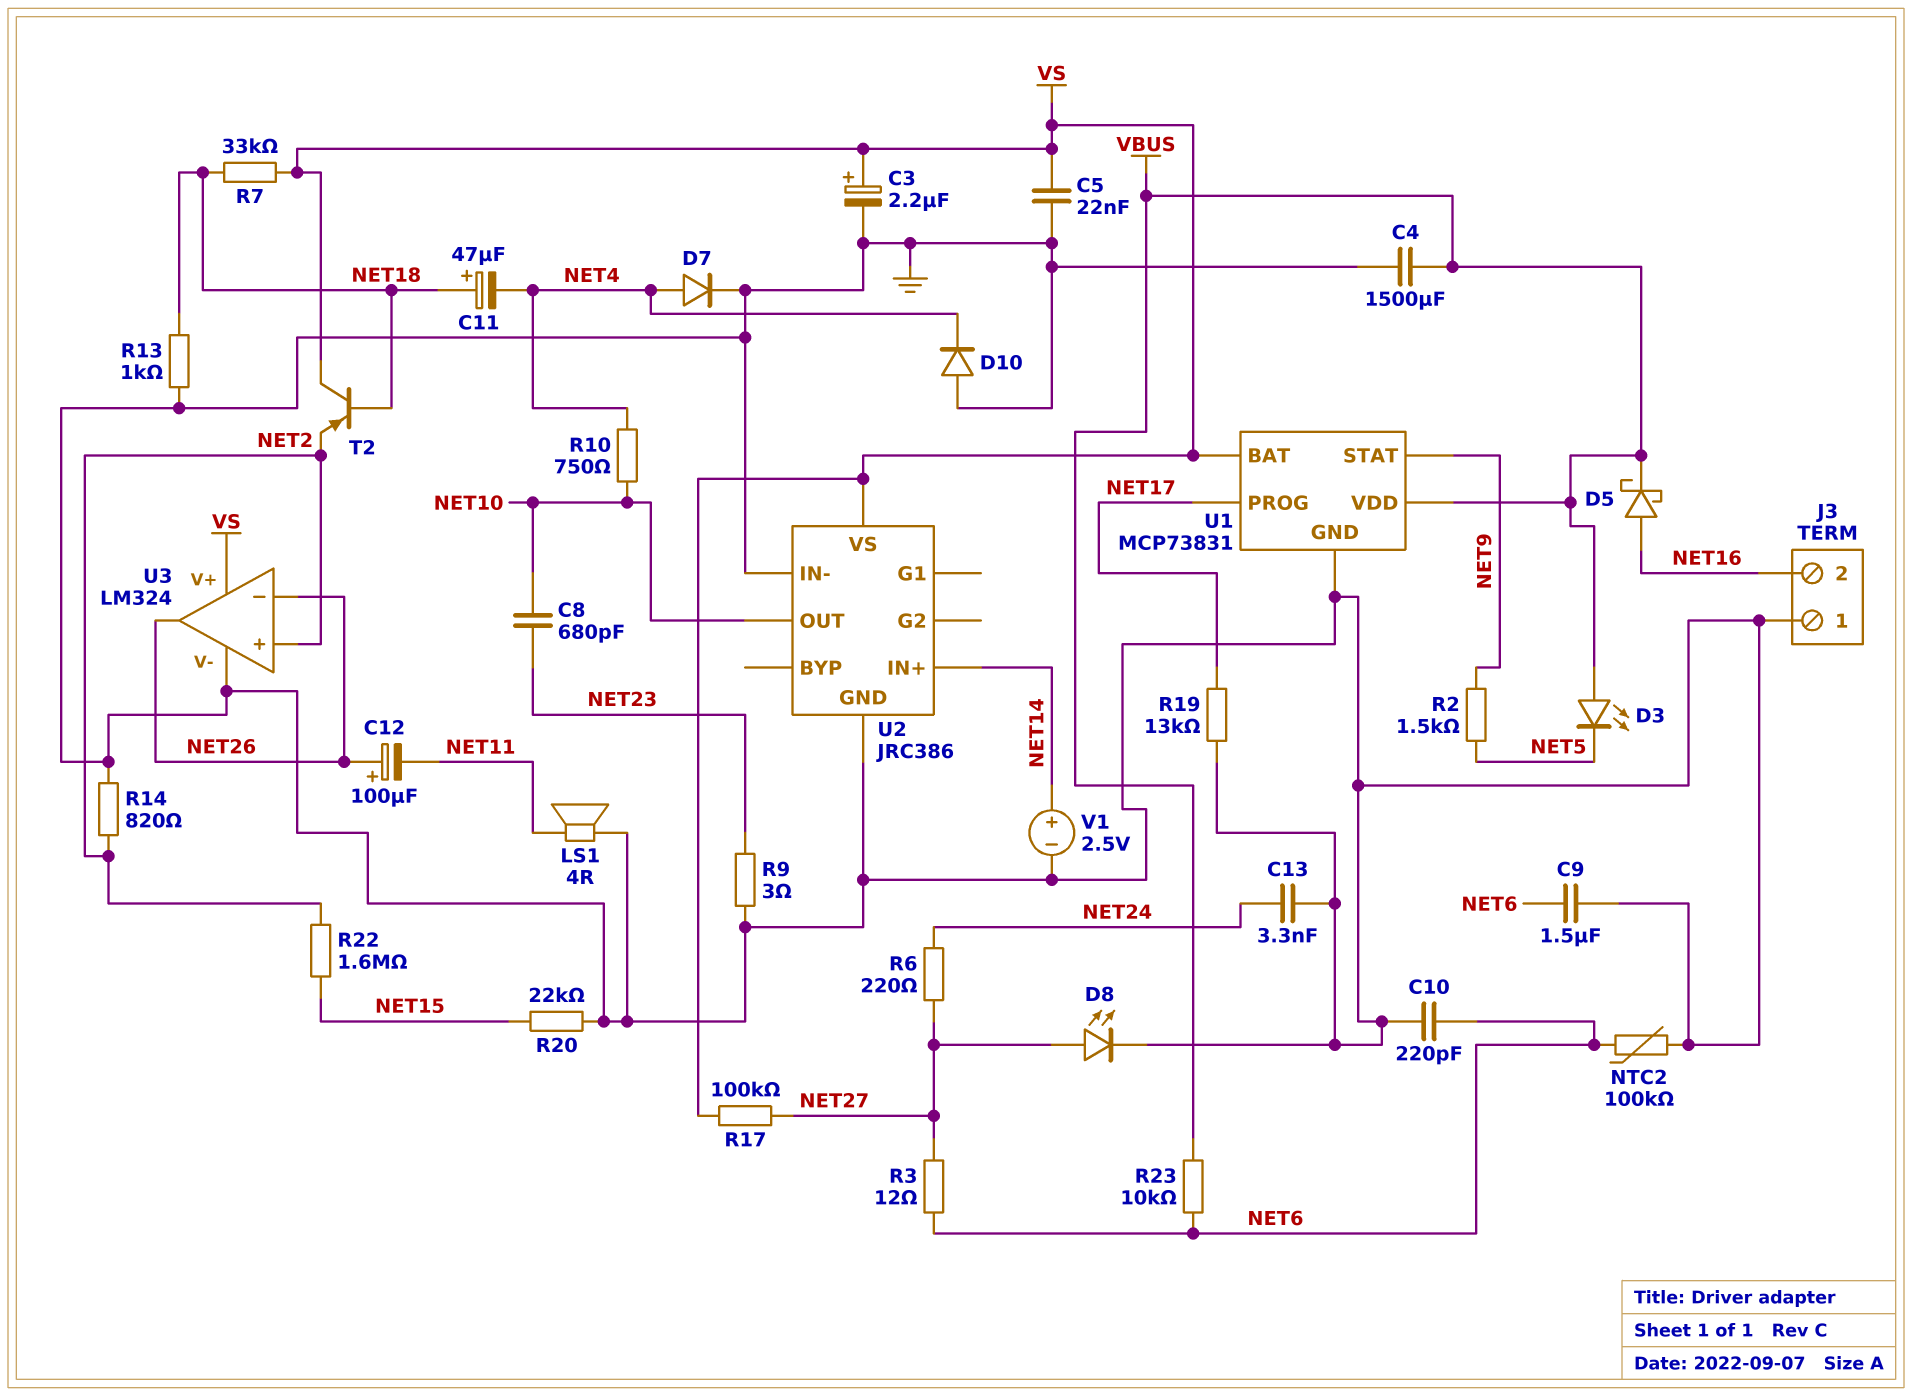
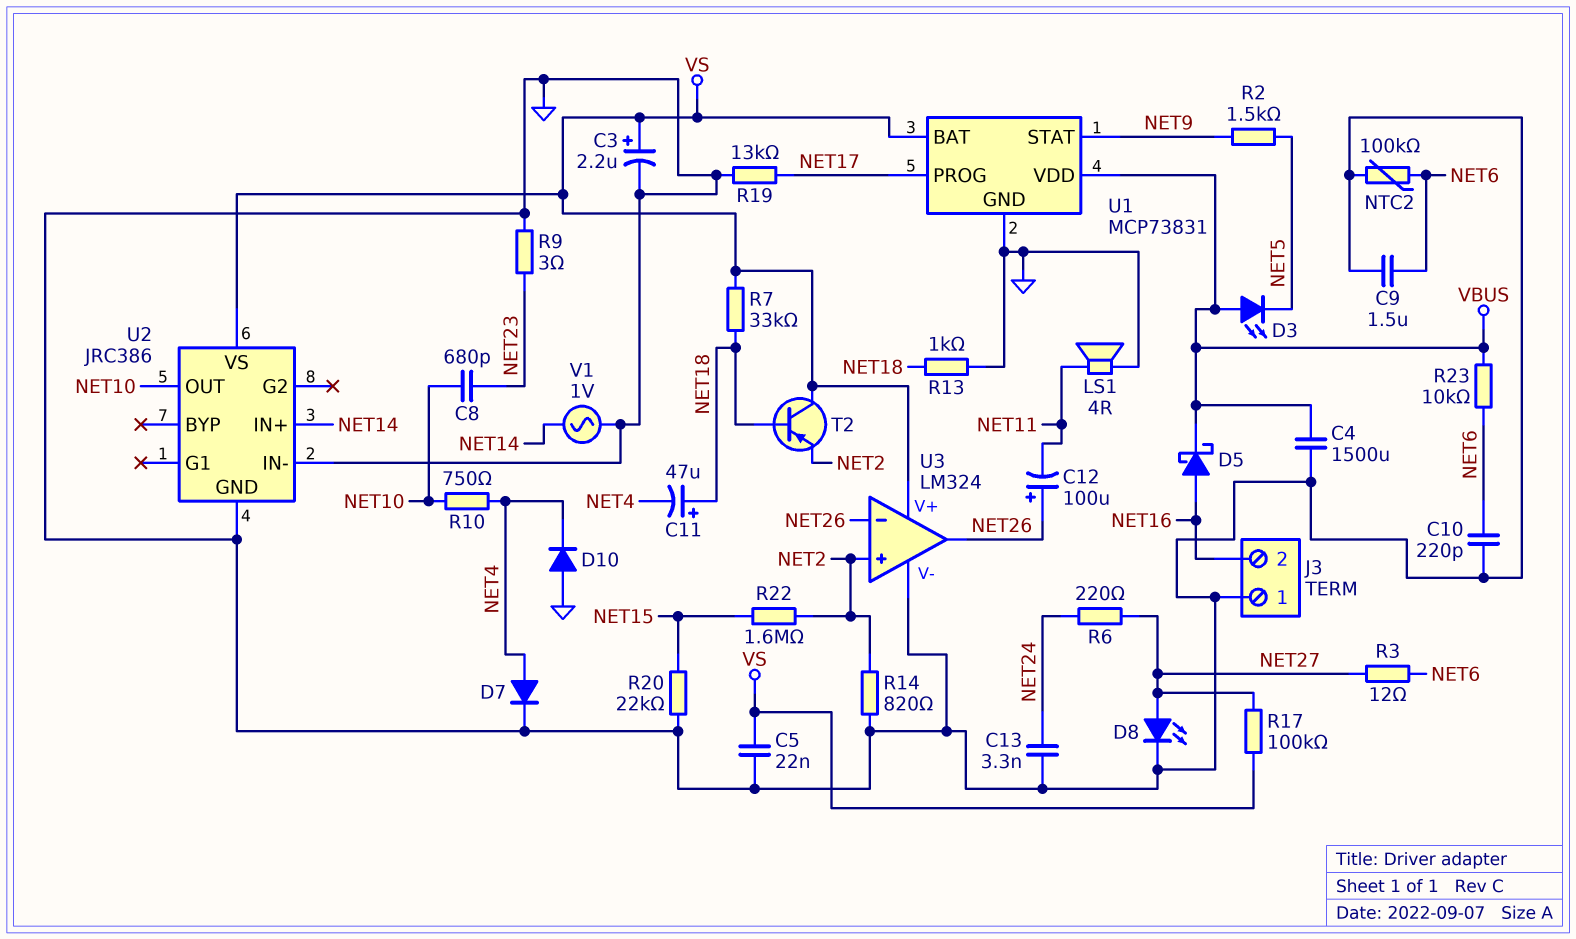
V1: 2.5V (plus NET14, minus GND) -> AC 1V (GND, NET14)

